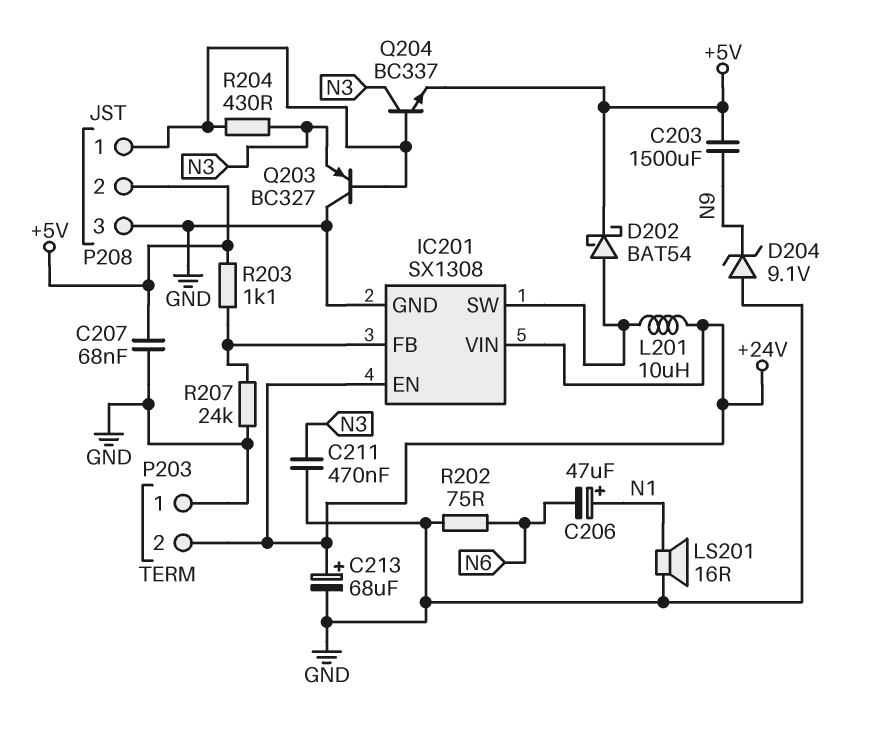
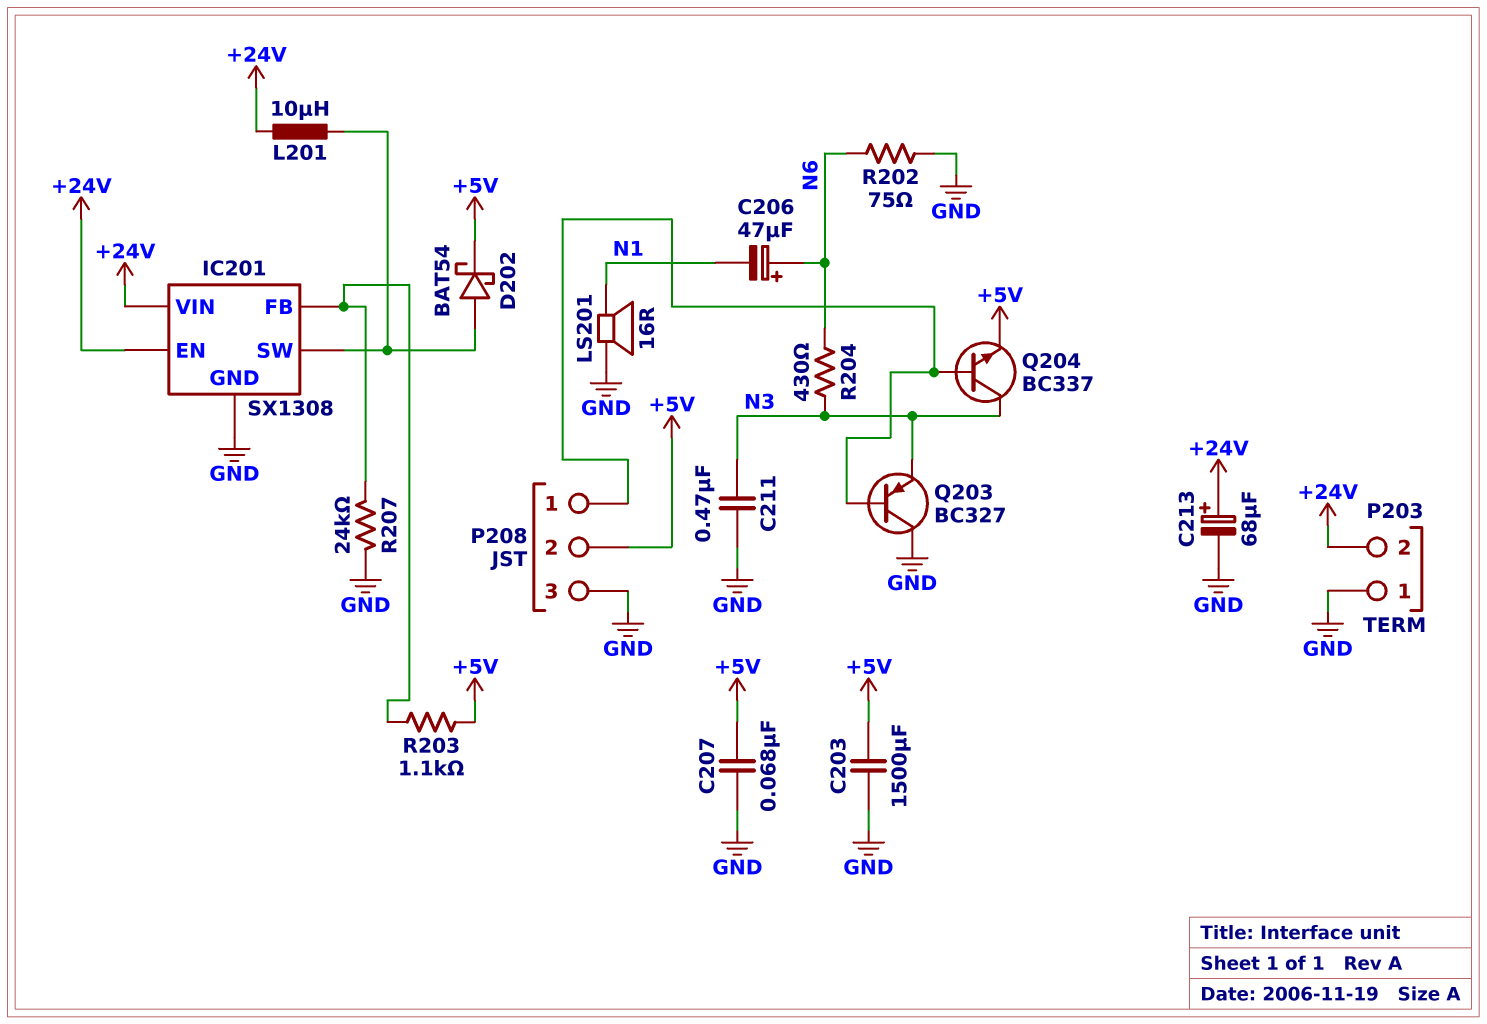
C203: 1500uF (+5V, N9) -> 1500uF (+5V, GND)
C206: 47uF (plus N1, minus N6) -> 47uF (plus N6, minus N1)
D204: zener 9.1V (A GND, K N9) -> none
R204: 430 (N3, P208/1) -> 430 (N3, N6)

